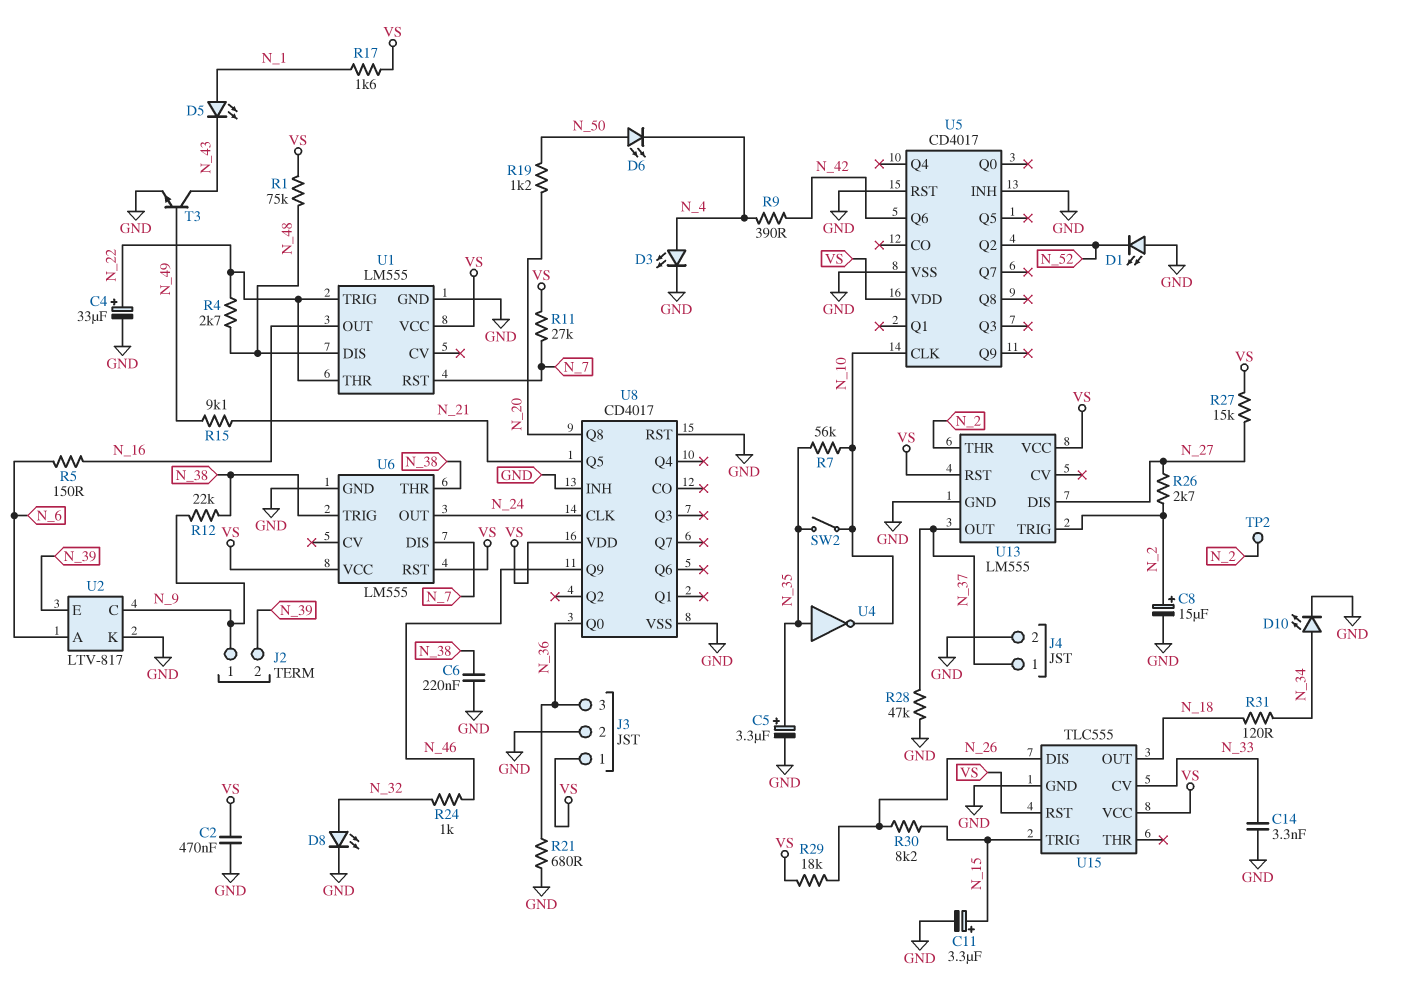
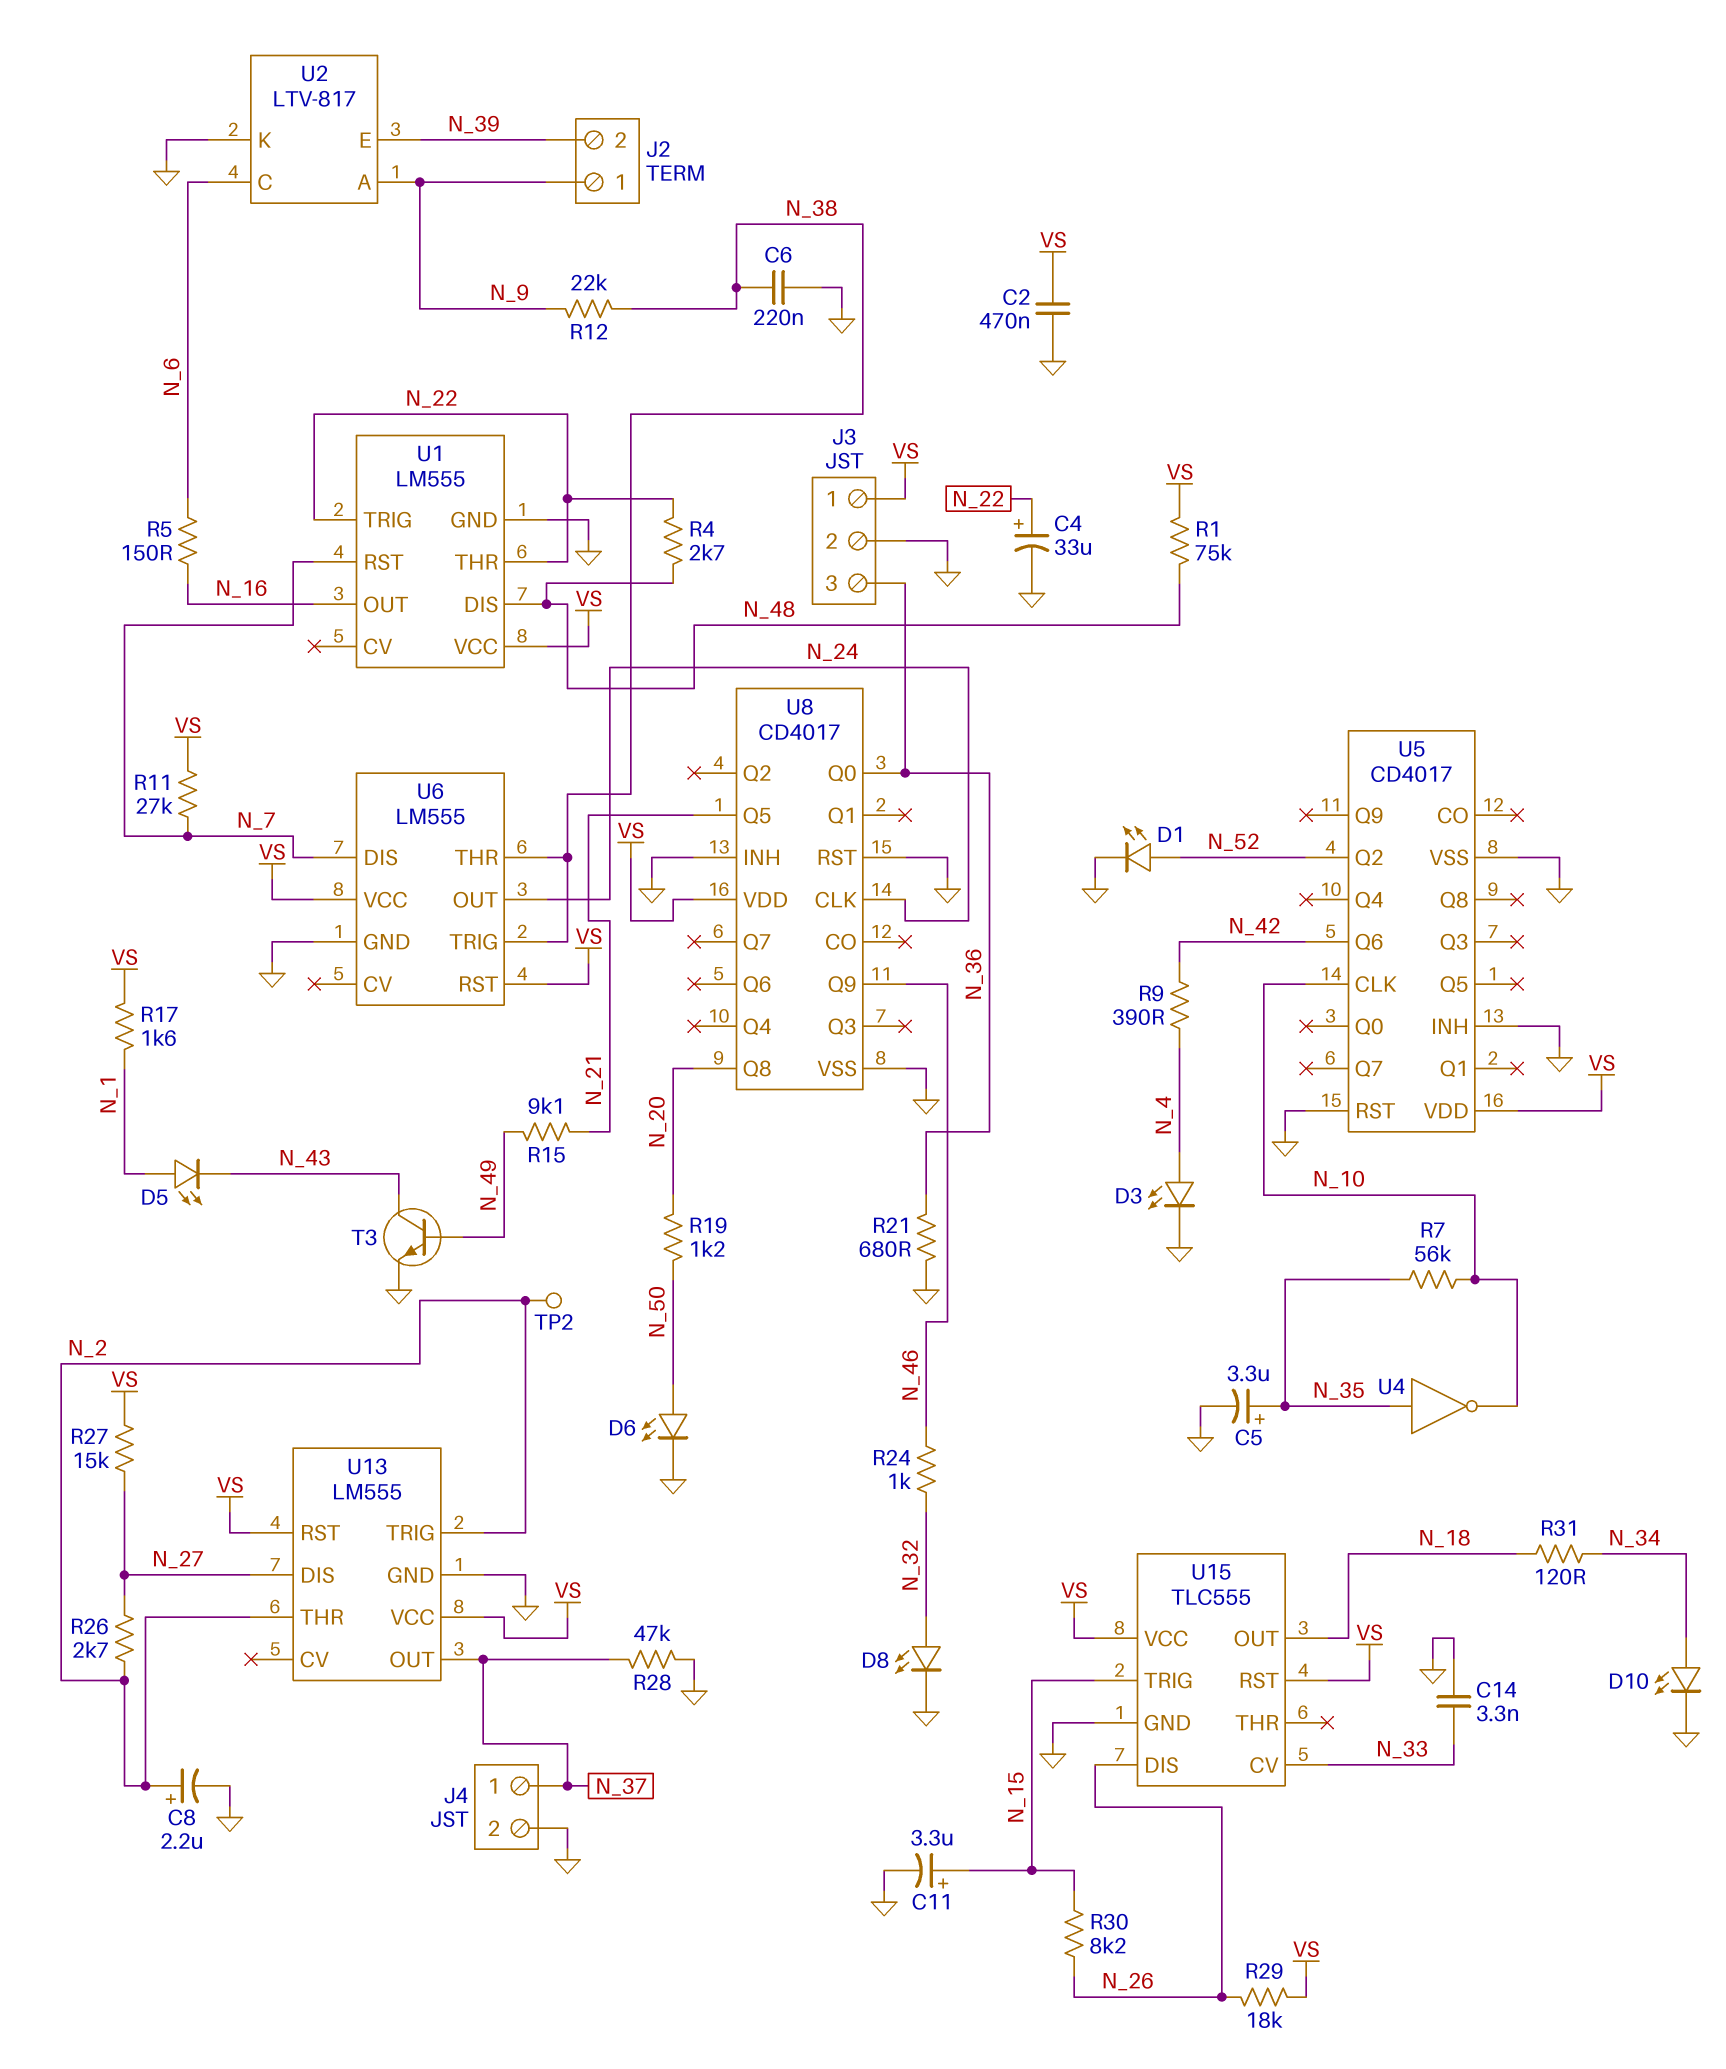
C8: 15uF (plus N_2, minus GND) -> 2.2uF (plus N_2, minus GND)
D1: LED (A GND, K N_52) -> LED (A N_52, K GND)
D6: LED (A N_50, K N_4) -> LED (A N_50, K GND)
SW2: switch (N_10, N_35) -> none
U2 pin A: N_6 -> N_9
U2 pin C: N_9 -> N_6

